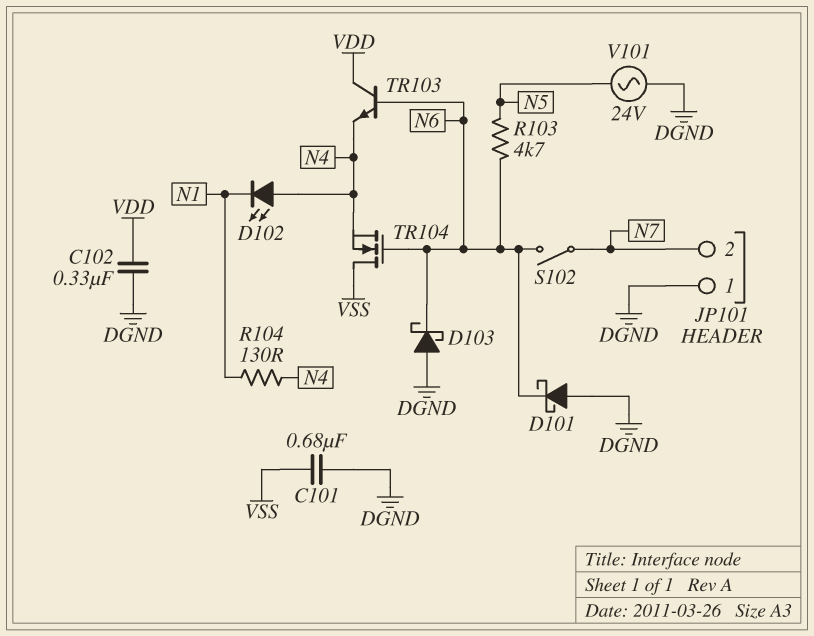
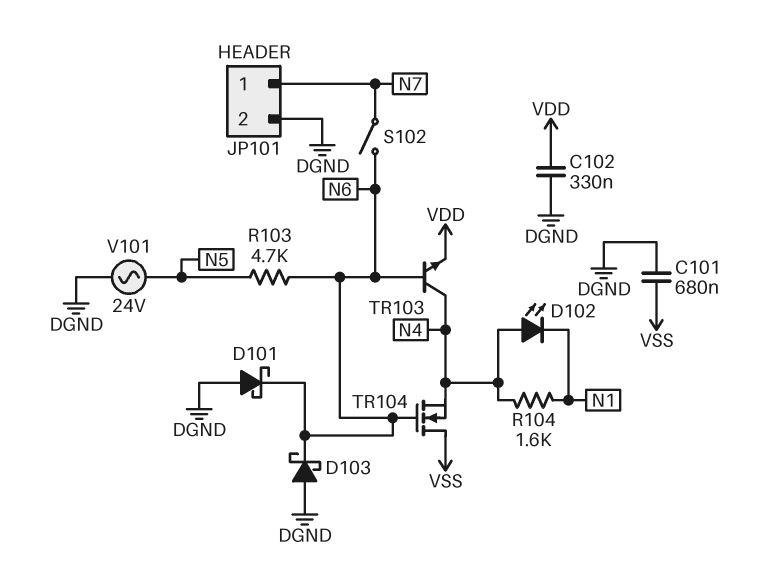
JP101 pin 1: DGND -> N7
JP101 pin 2: N7 -> DGND
R104: 130 (N1, N4) -> 1.6k (N1, N4)
TR103: NPN (B N6, C VDD, E N4) -> NPN (B N6, C N4, E VDD)

